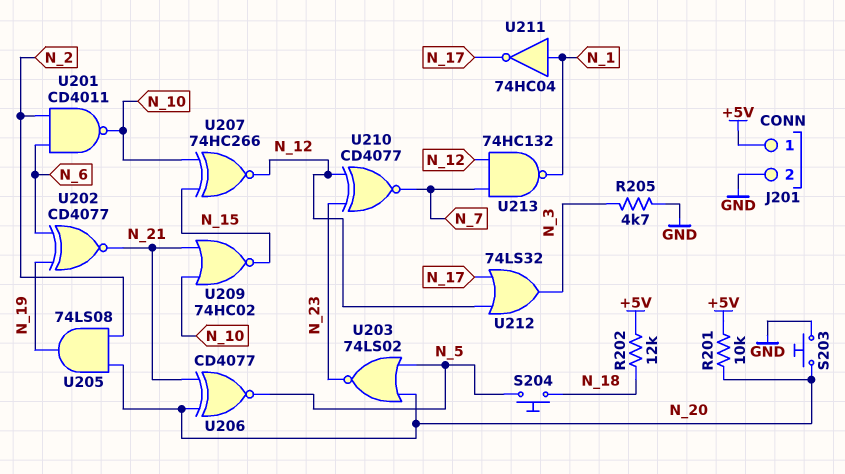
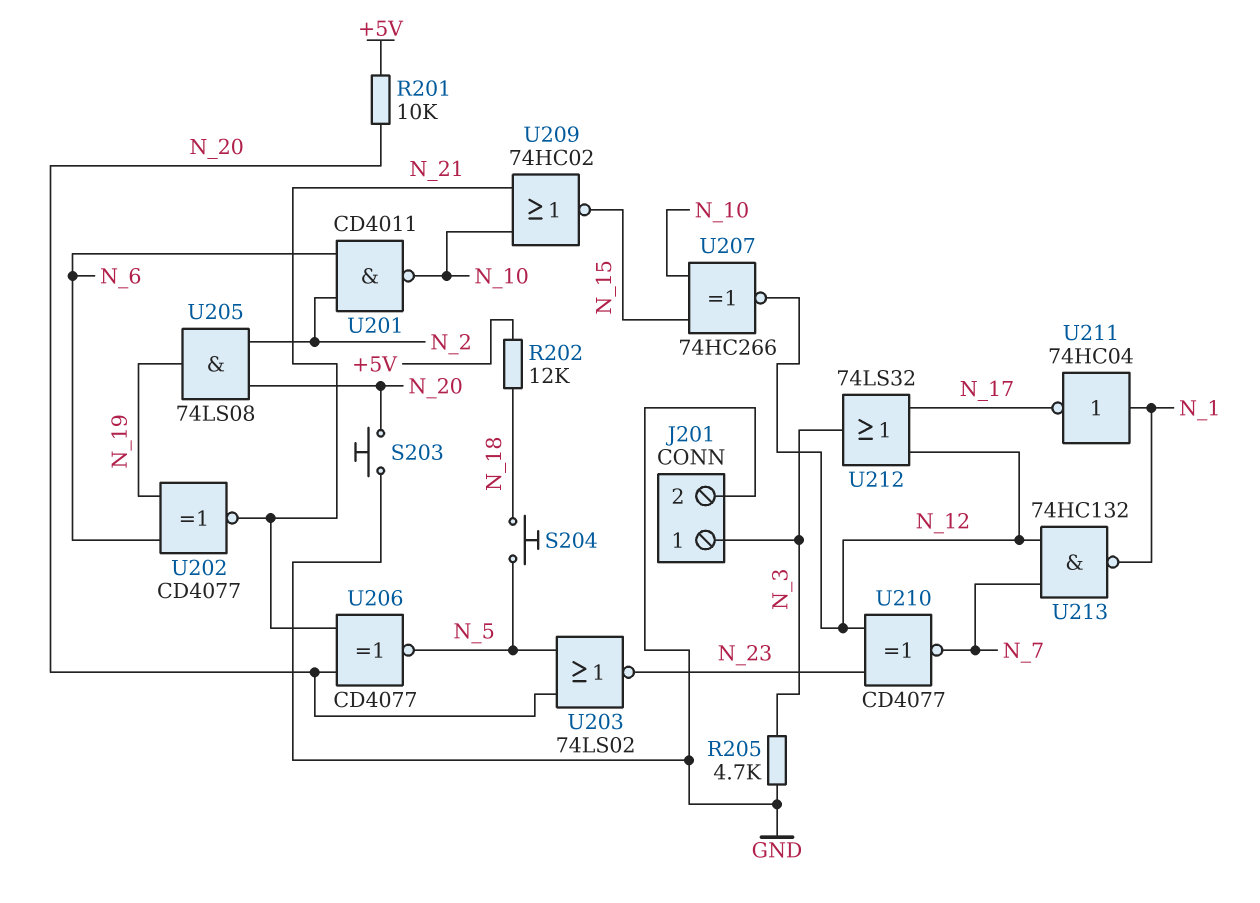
J201 pin 1: +5V -> N_3

